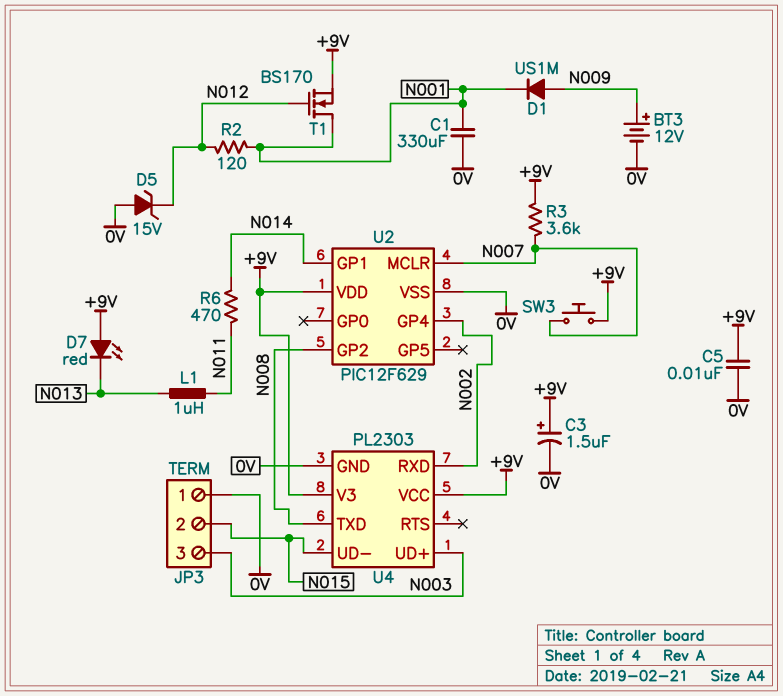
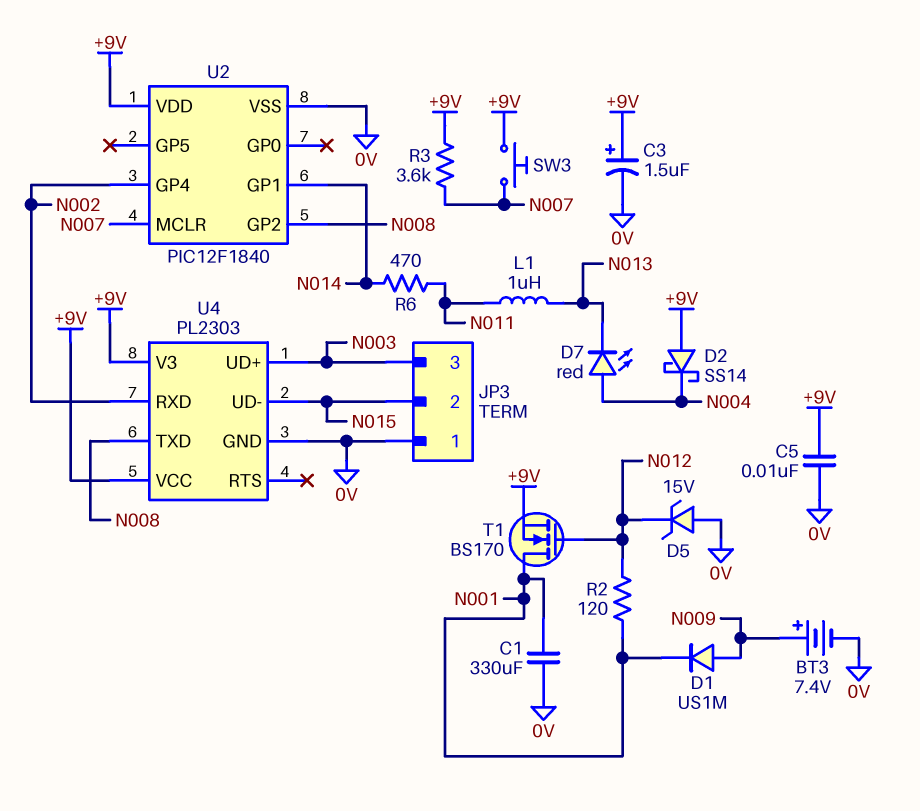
BT3: 12V (plus N009, minus 0V) -> 7.4V (plus N009, minus 0V)
D2: none -> schottky SS14 (A +9V, K N004)
D7: LED red (A +9V, K N013) -> LED red (A N004, K N013)
U2: PIC12F629 -> PIC12F1840

